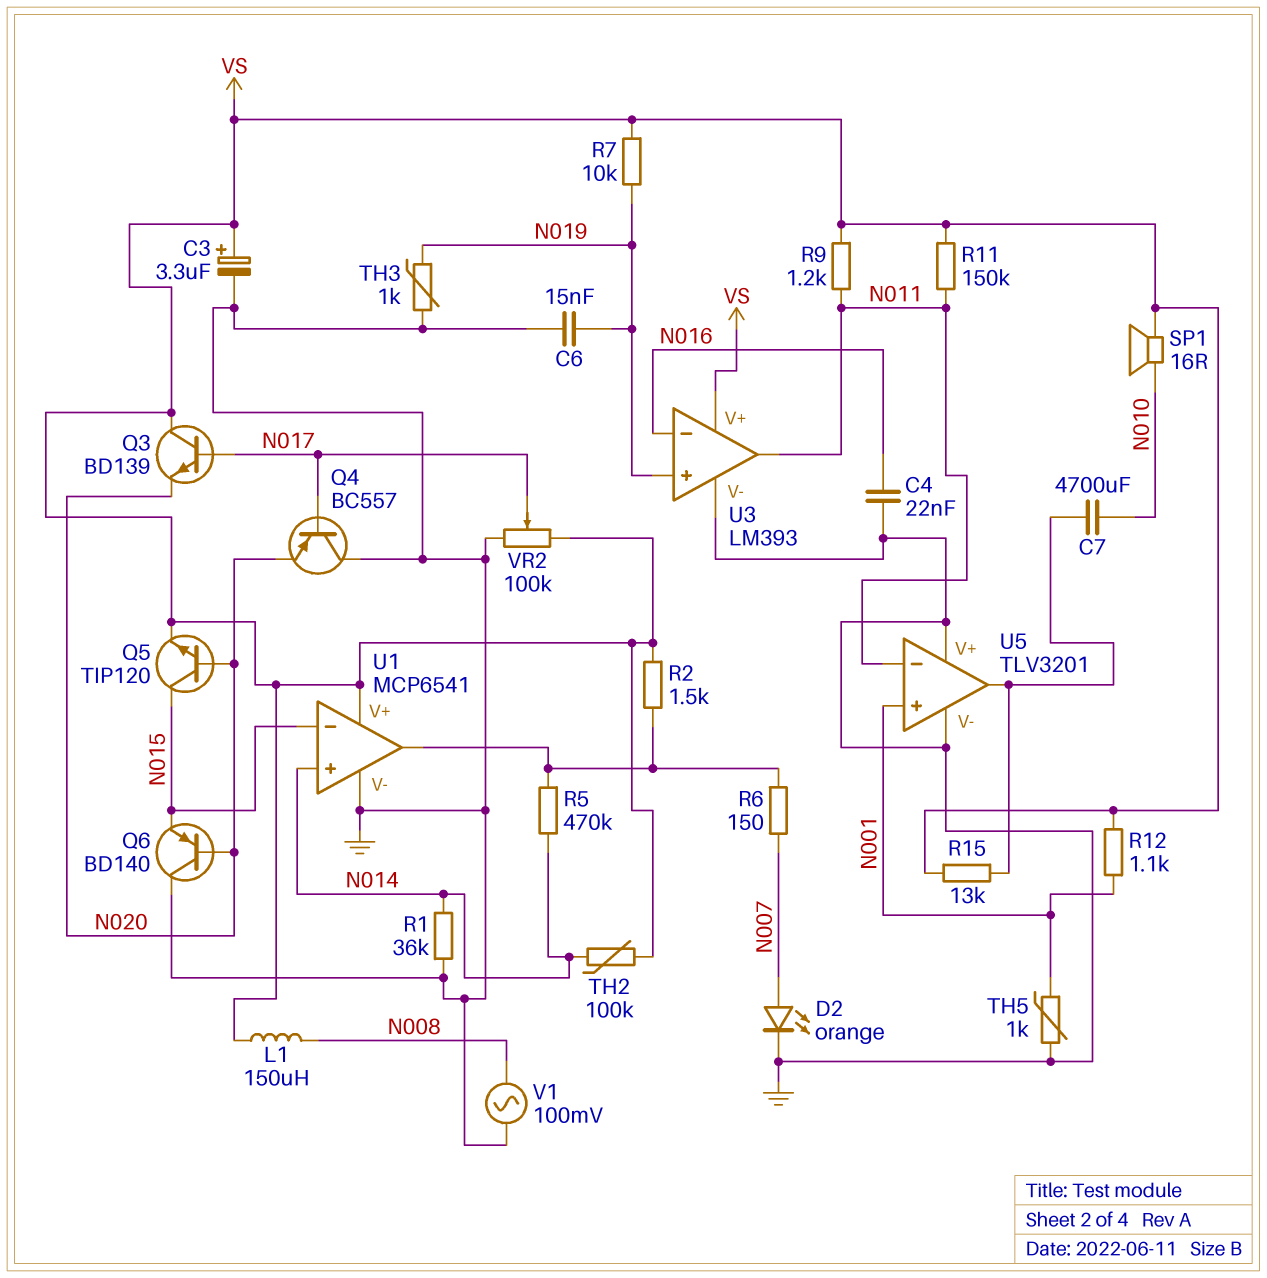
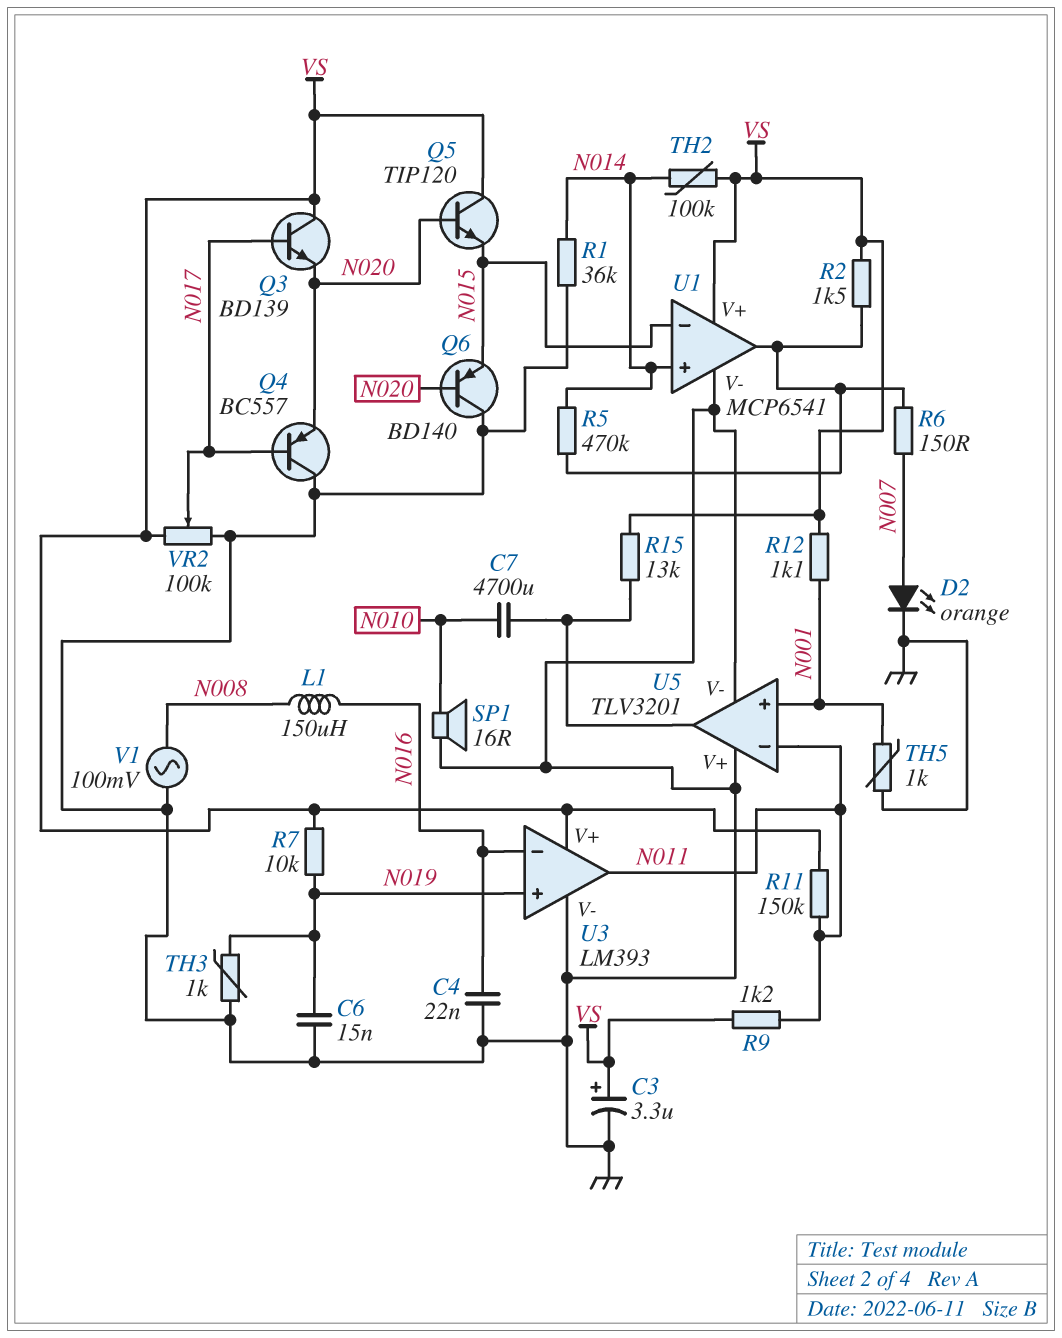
L1: 150uH (N008, VS) -> 150uH (N008, N016)
Q5: NPN TIP120 (B N020, C N015, E VS) -> NPN TIP120 (B N020, C VS, E N015)
SP1: speaker 16R (N010, VS) -> speaker 16R (GND, N010)

